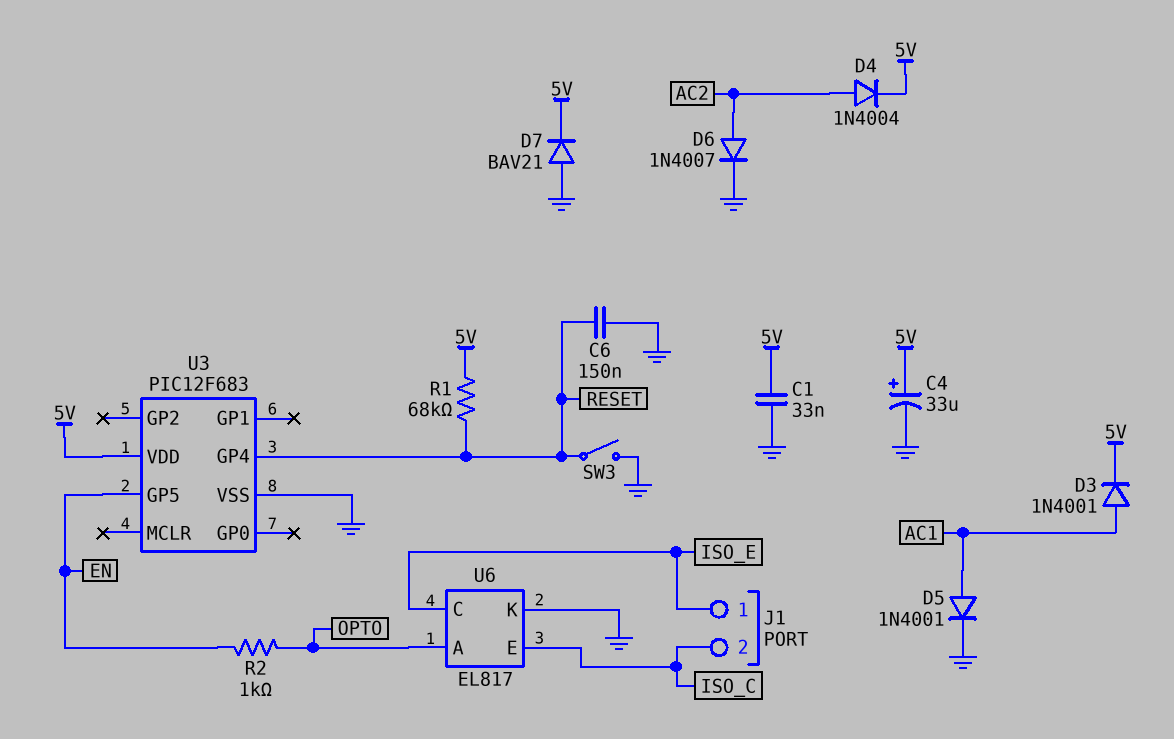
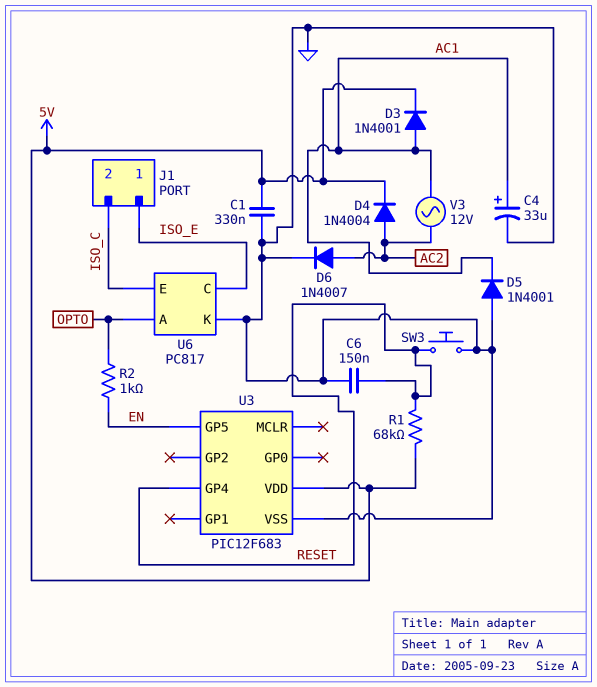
C1: 33nF (5V, GND) -> 330nF (5V, GND)
C4: 33uF (plus 5V, minus GND) -> 33uF (plus AC1, minus GND)
D5: diode 1N4001 (A AC1, K GND) -> diode 1N4001 (A GND, K AC1)
D7: diode BAV21 (A GND, K 5V) -> none
SW3: switch (GND, RESET) -> button (GND, RESET)
U6: EL817 -> PC817
V3: none -> AC 12V (AC1, AC2)

